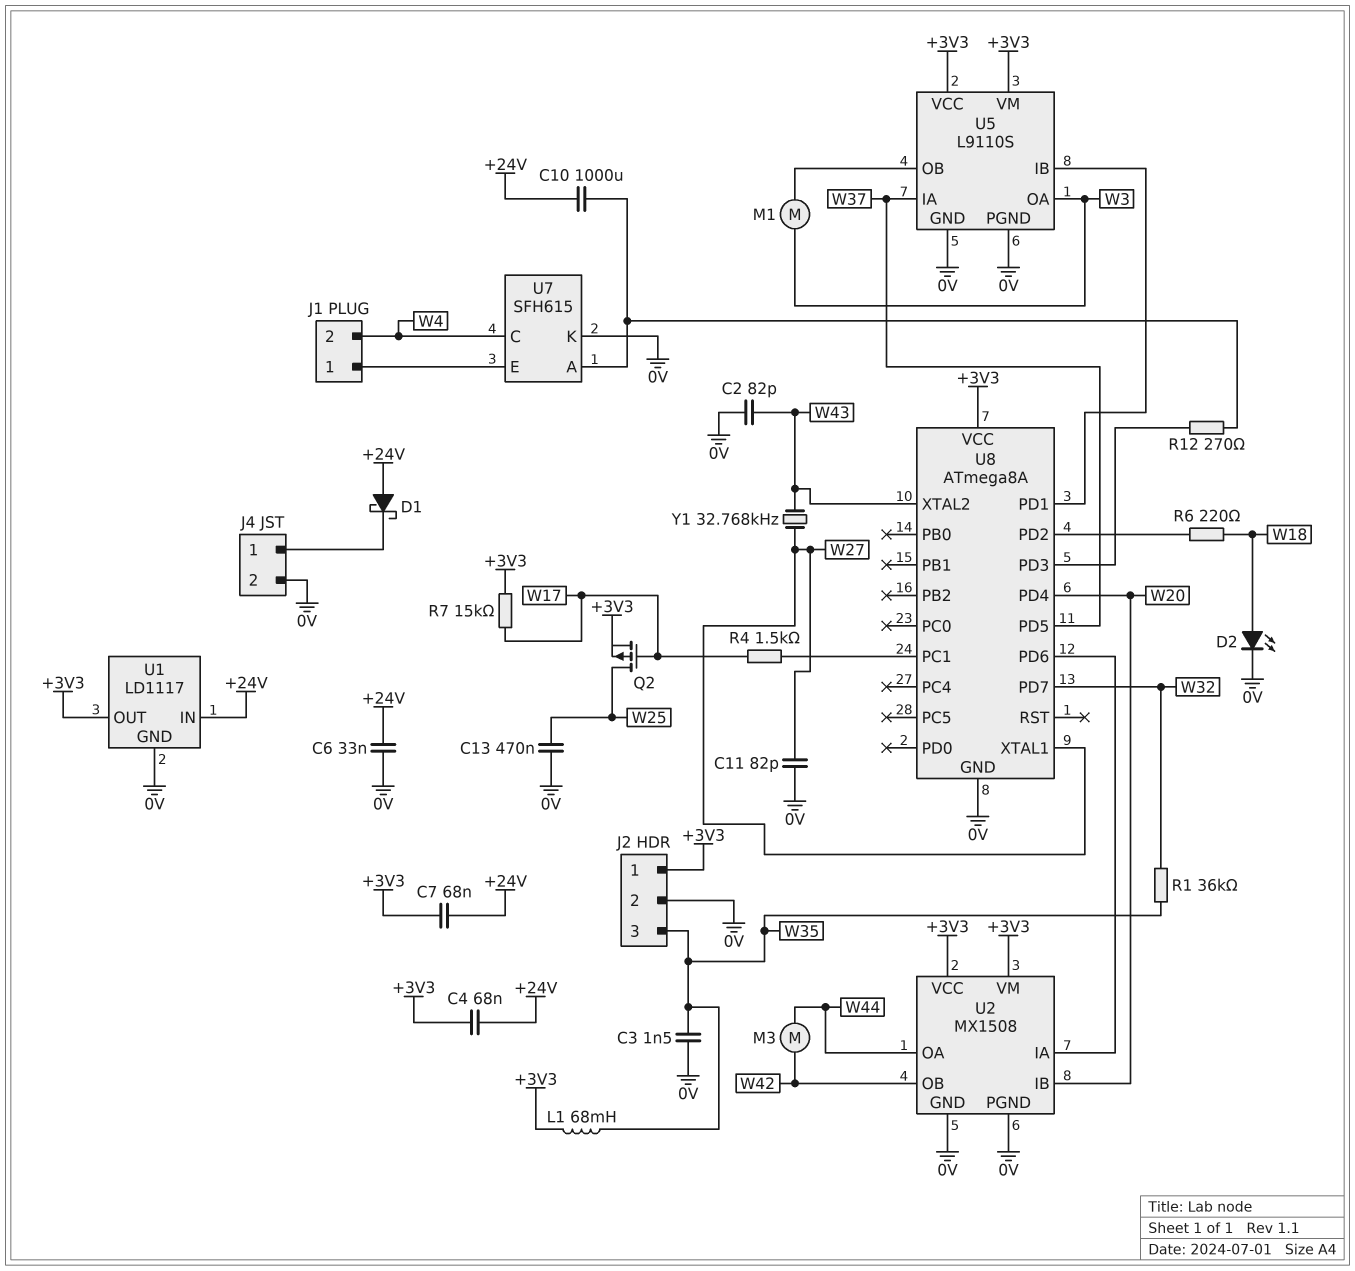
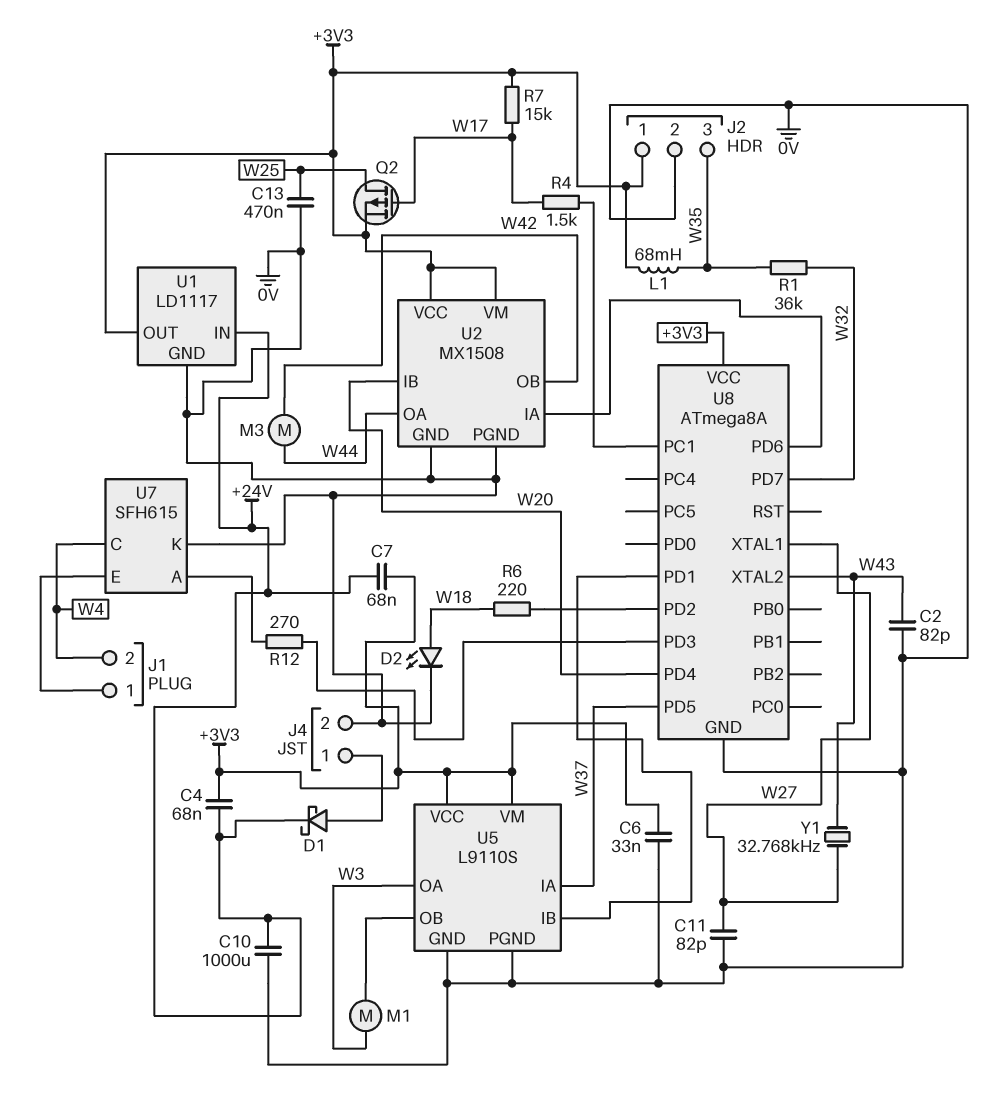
C3: 1.5nF (0V, W35) -> none
C6: 33nF (+24V, 0V) -> 33nF (+3V3, 0V)
C10: 1000uF (+24V, U7/A) -> 1000uF (+24V, 0V)
D1: schottky (A +24V, K J4/1) -> schottky (A J4/1, K +24V)

